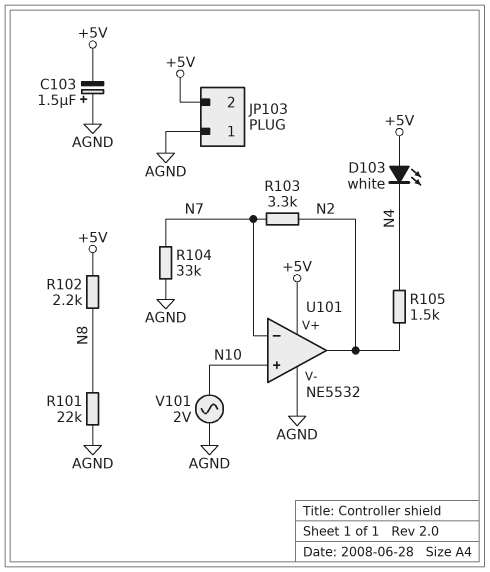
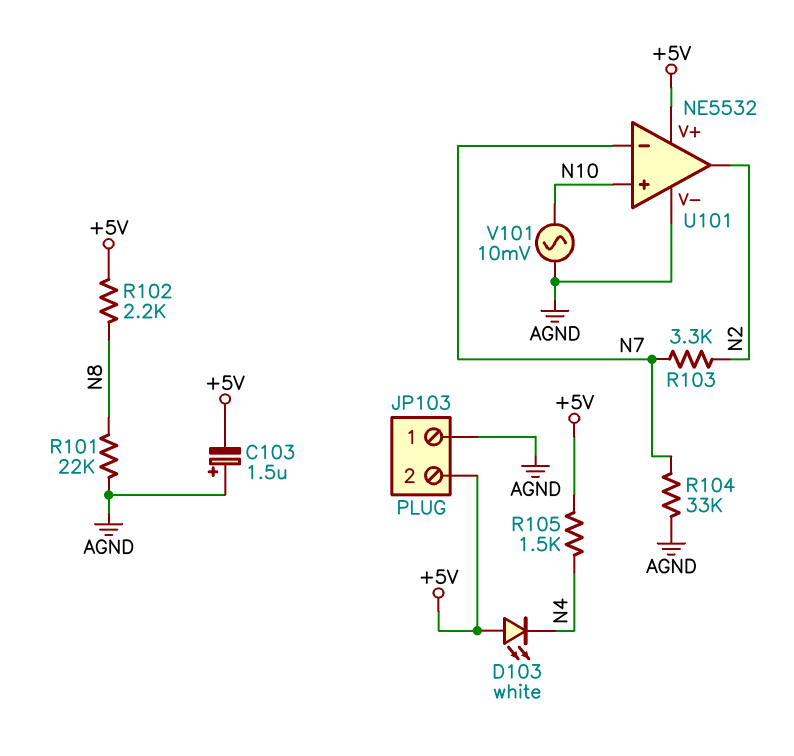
R105: 1.5k (N2, N4) -> 1.5k (+5V, N4)
V101: AC 2V (AGND, N10) -> AC 10mV (AGND, N10)

